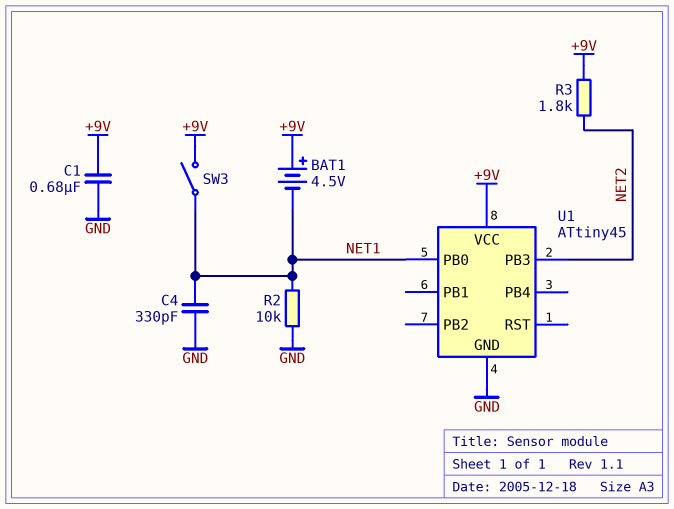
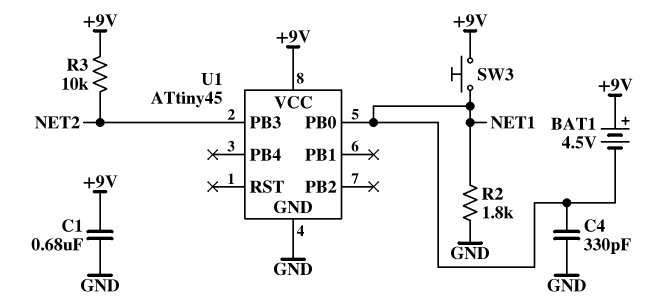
R2: 10k (GND, NET1) -> 1.8k (GND, NET1)
R3: 1.8k (+9V, NET2) -> 10k (+9V, NET2)
SW3: switch (+9V, NET1) -> button (+9V, NET1)

